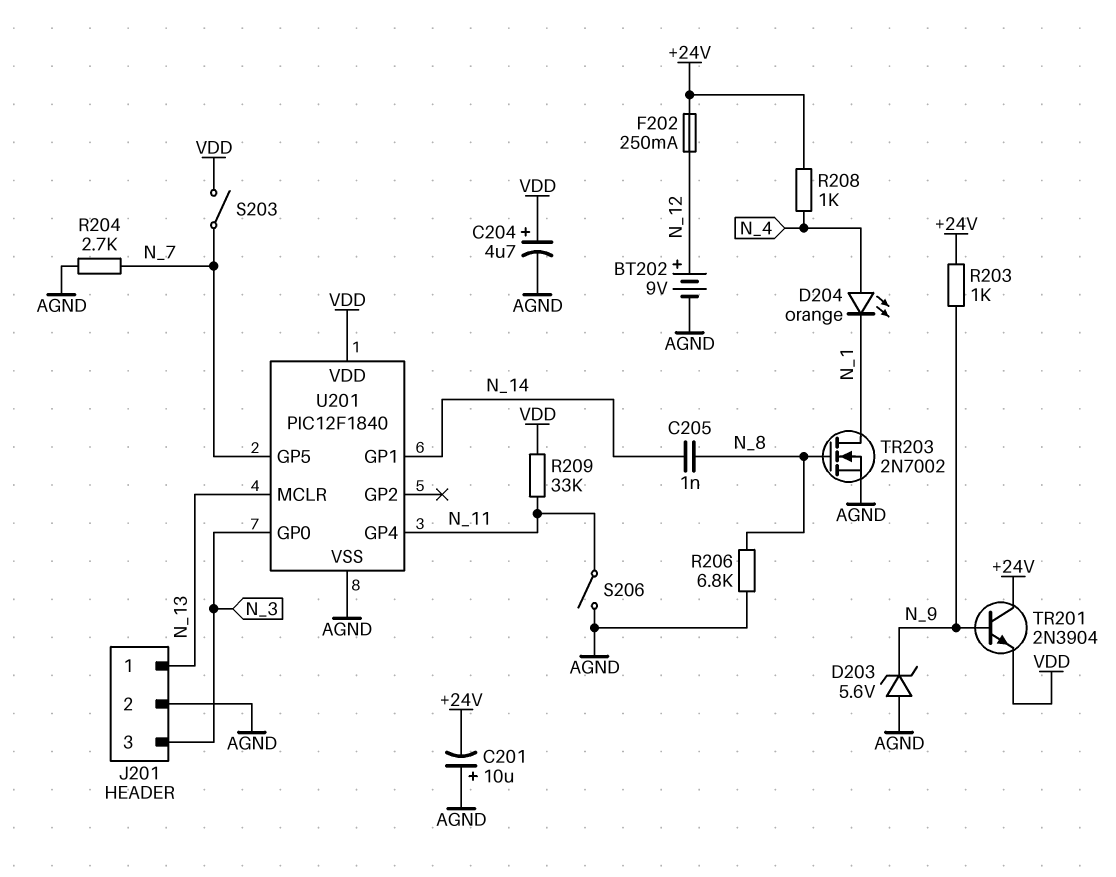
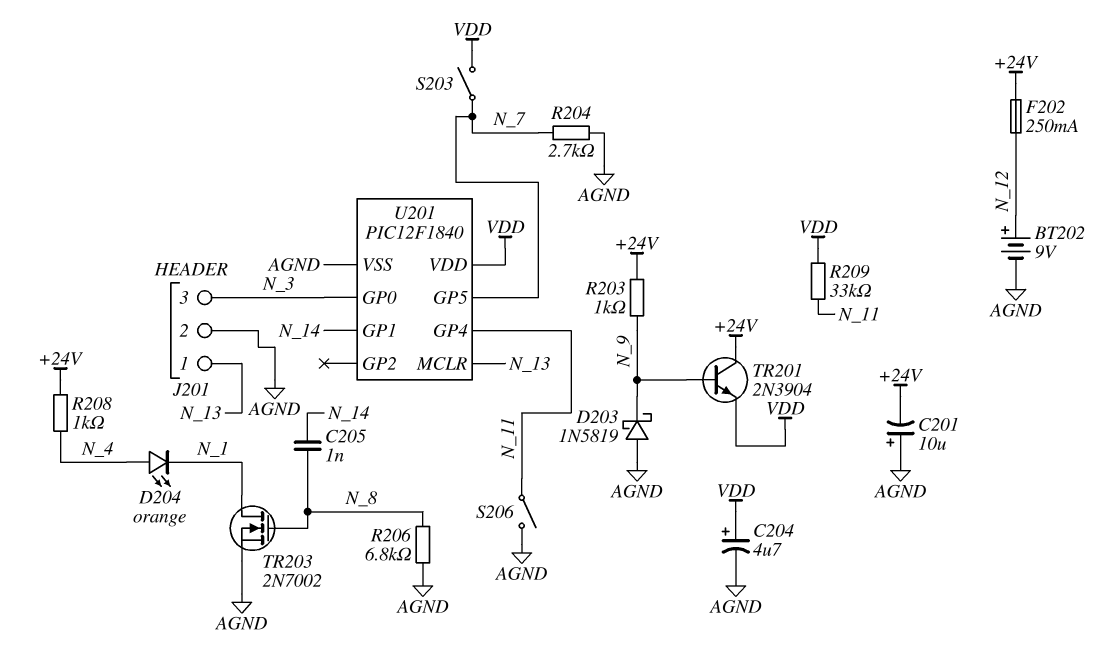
D203: zener 5.6V (A AGND, K N_9) -> schottky 1N5819 (A AGND, K N_9)

